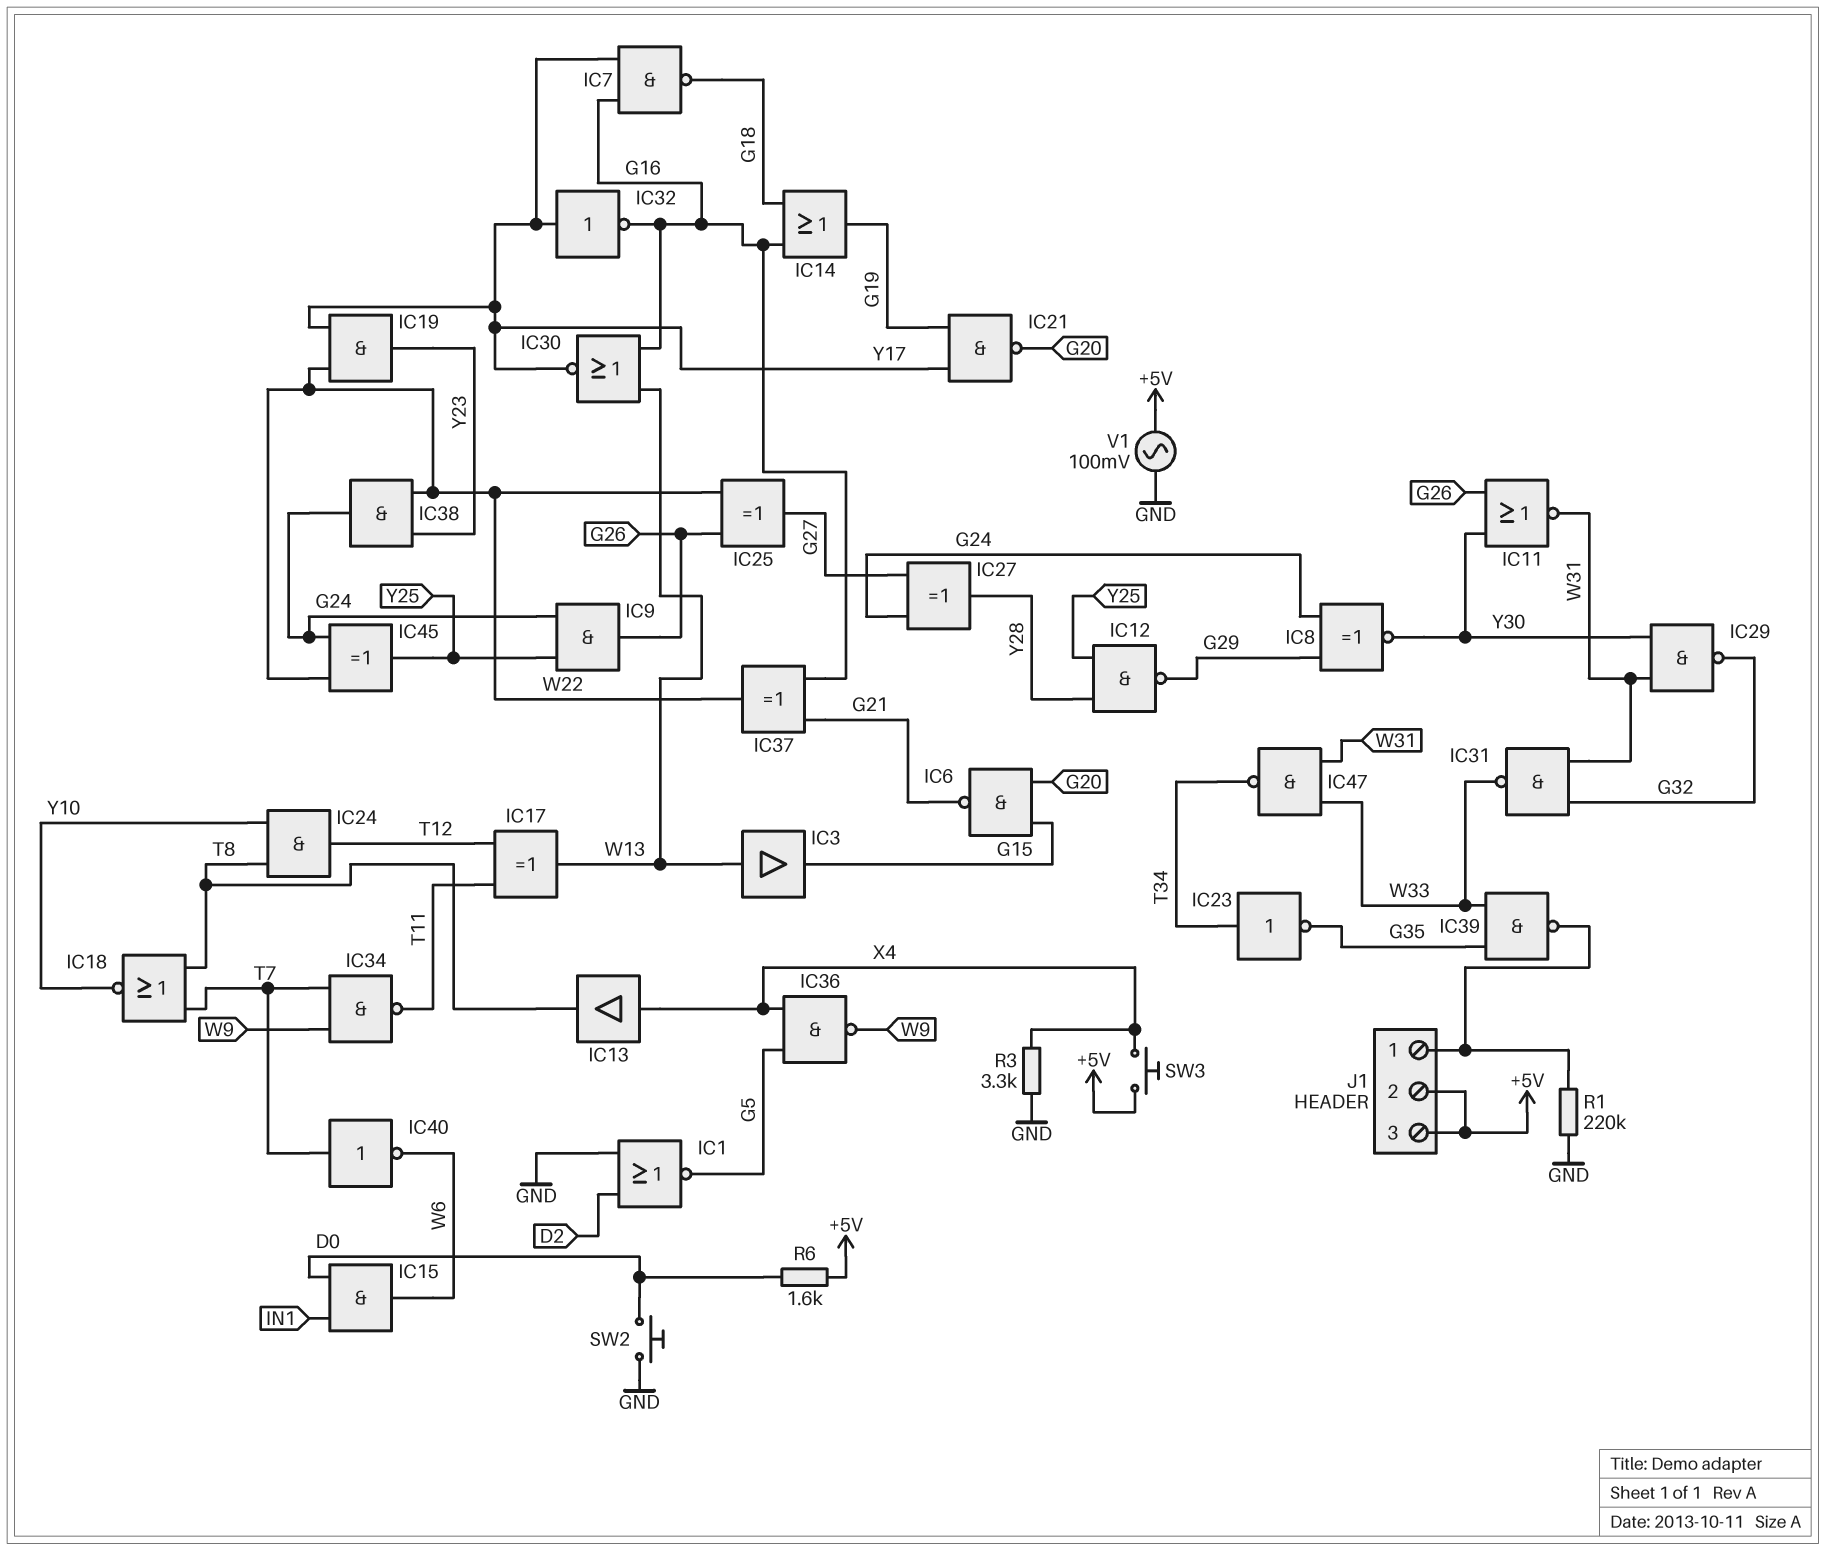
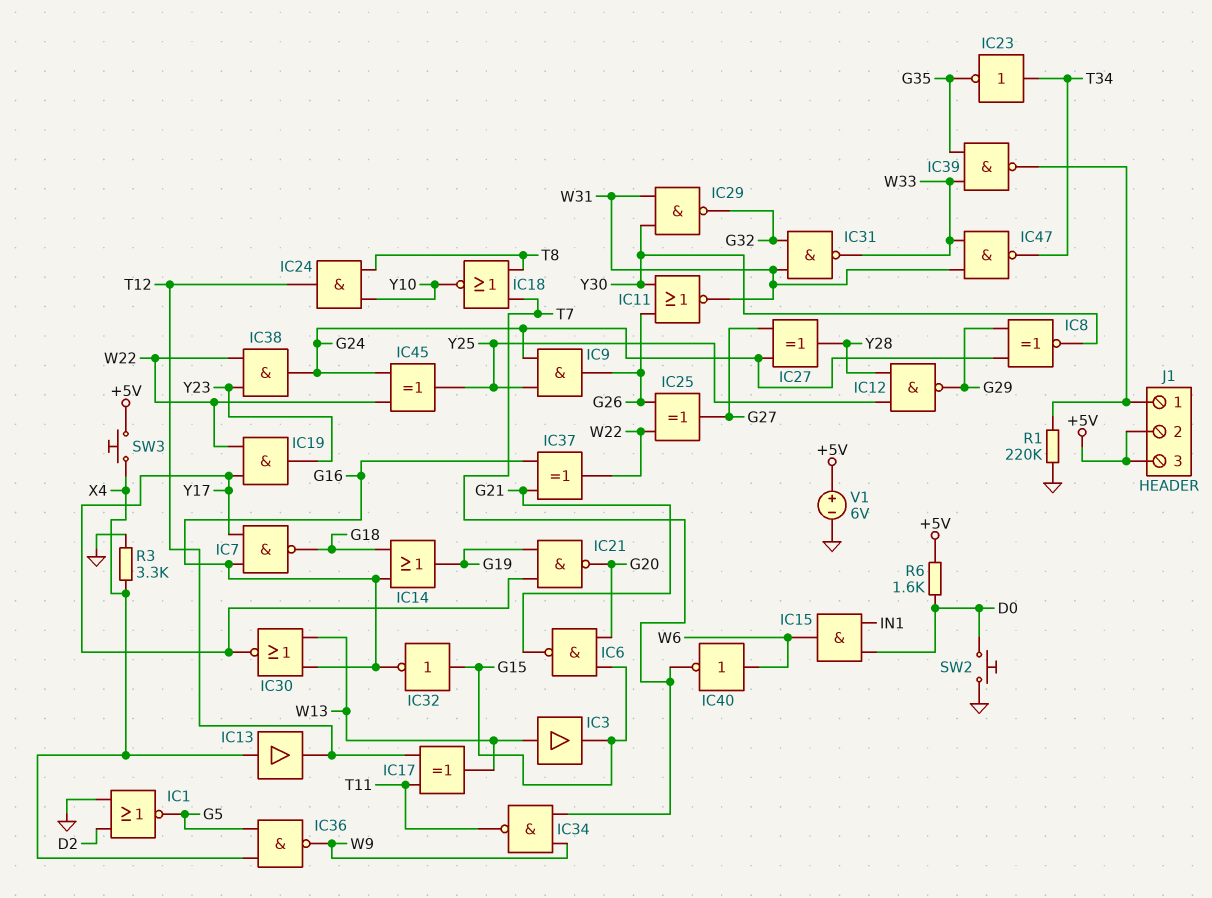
IC13: buffer (in X4, out T8) -> buffer (in X4, out T12)
IC32: NOT (in Y17, out G16) -> NOT (in G15, out G16)
IC40: NOT (in T7, out W6) -> NOT (in W6, out T7)
V1: AC 100mV (+5V, GND) -> 6V (plus +5V, minus GND)

